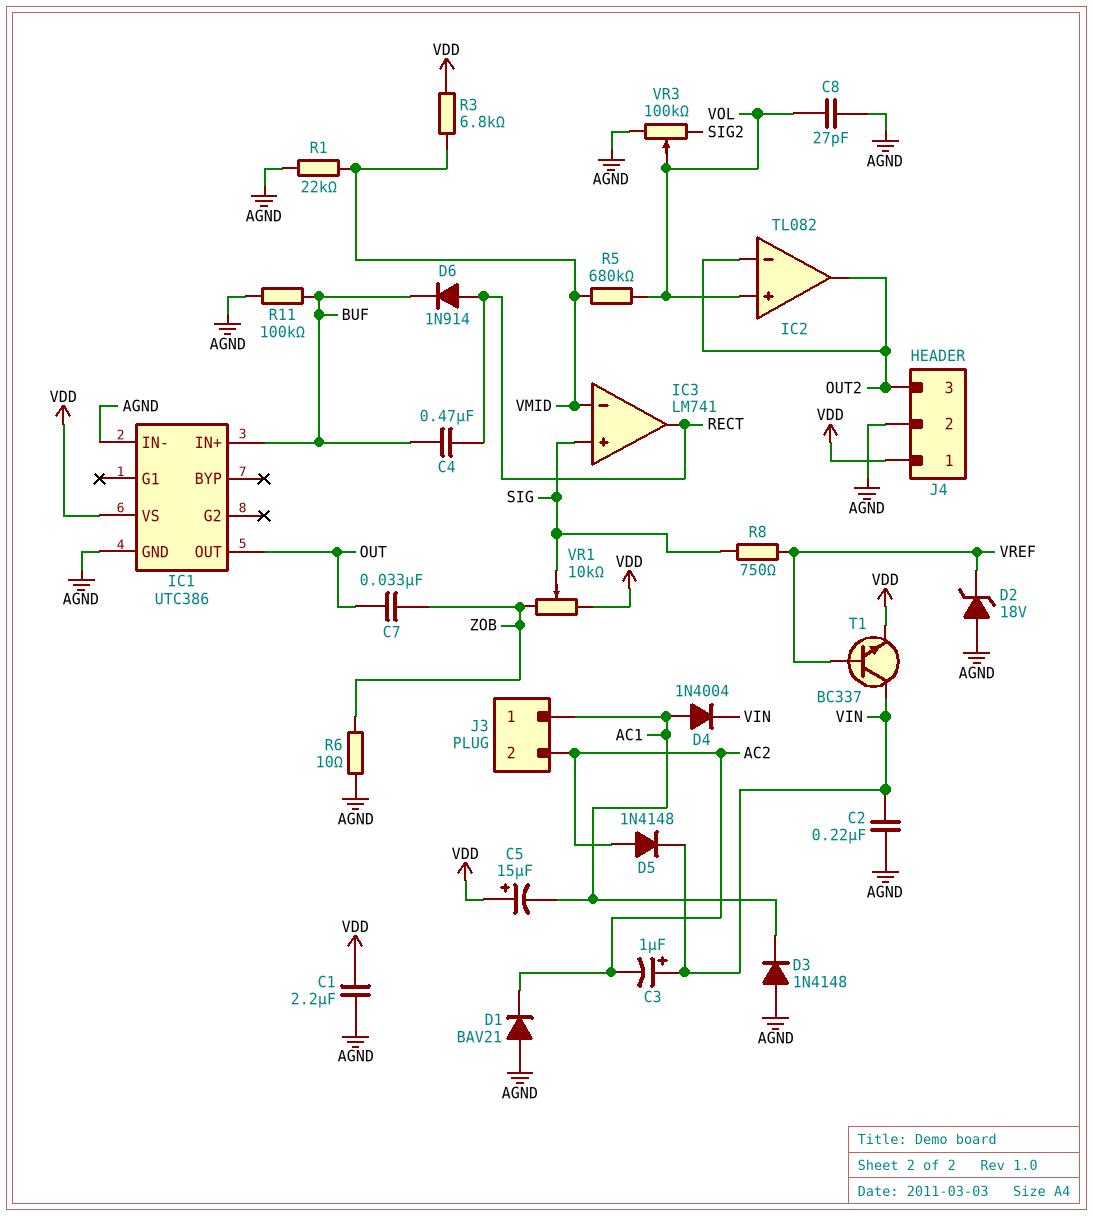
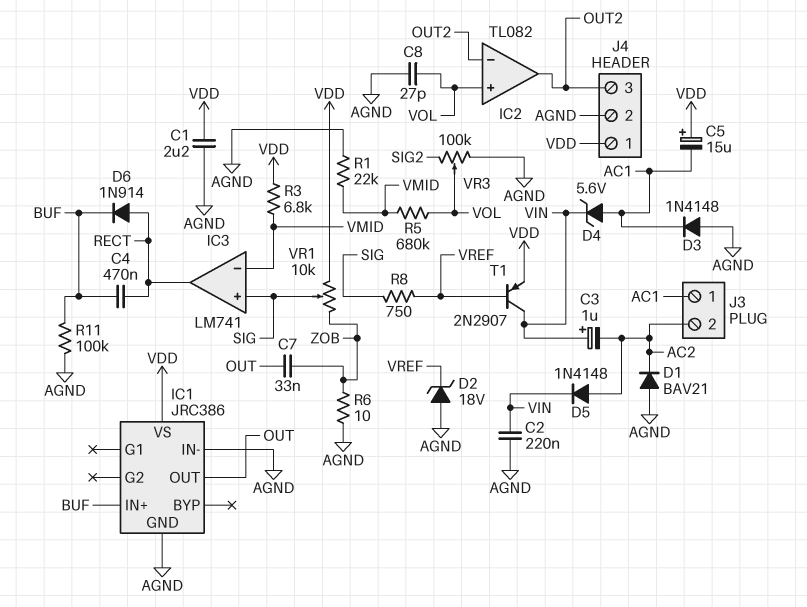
D4: diode 1N4004 (A AC1, K VIN) -> zener 5.6V (A AC1, K VIN)
IC1: UTC386 -> JRC386
T1: NPN BC337 (B VREF, C VIN, E VDD) -> PNP 2N2907 (B VREF, C VIN, E VDD)

